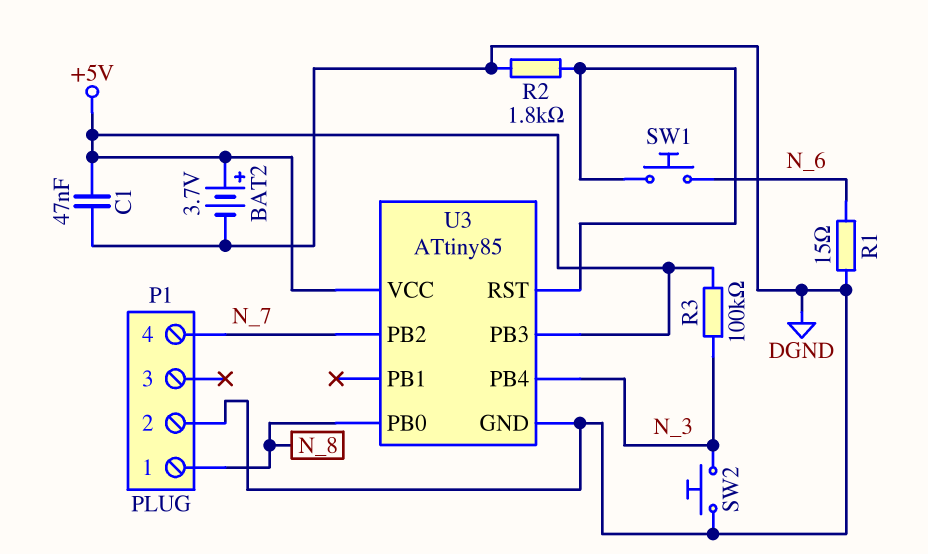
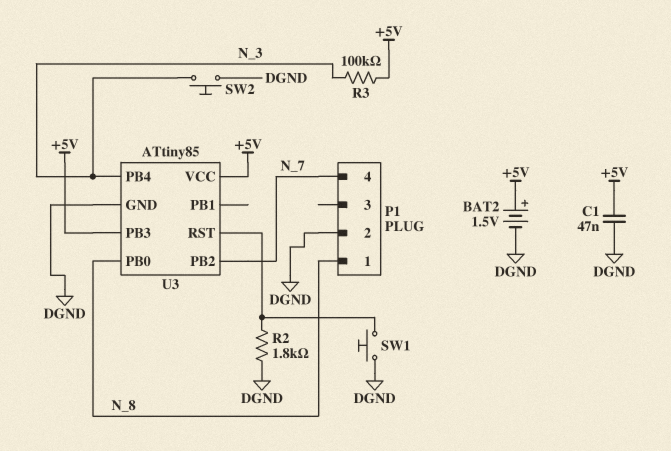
BAT2: 3.7V (plus +5V, minus DGND) -> 1.5V (plus +5V, minus DGND)
R1: 15 (DGND, N_6) -> none
SW1: button (N_6, U3/RST) -> button (DGND, U3/RST)

